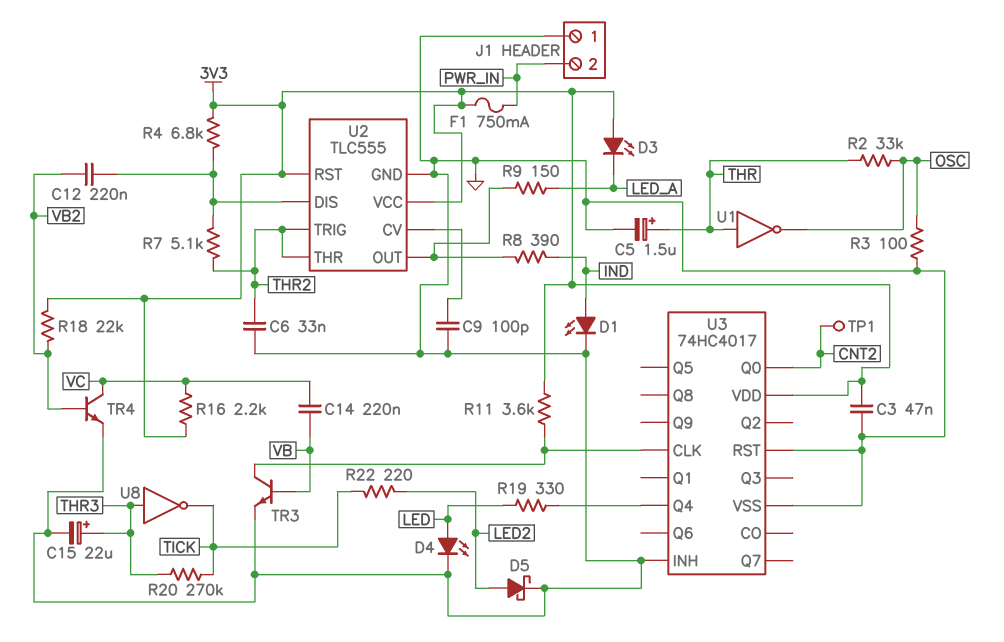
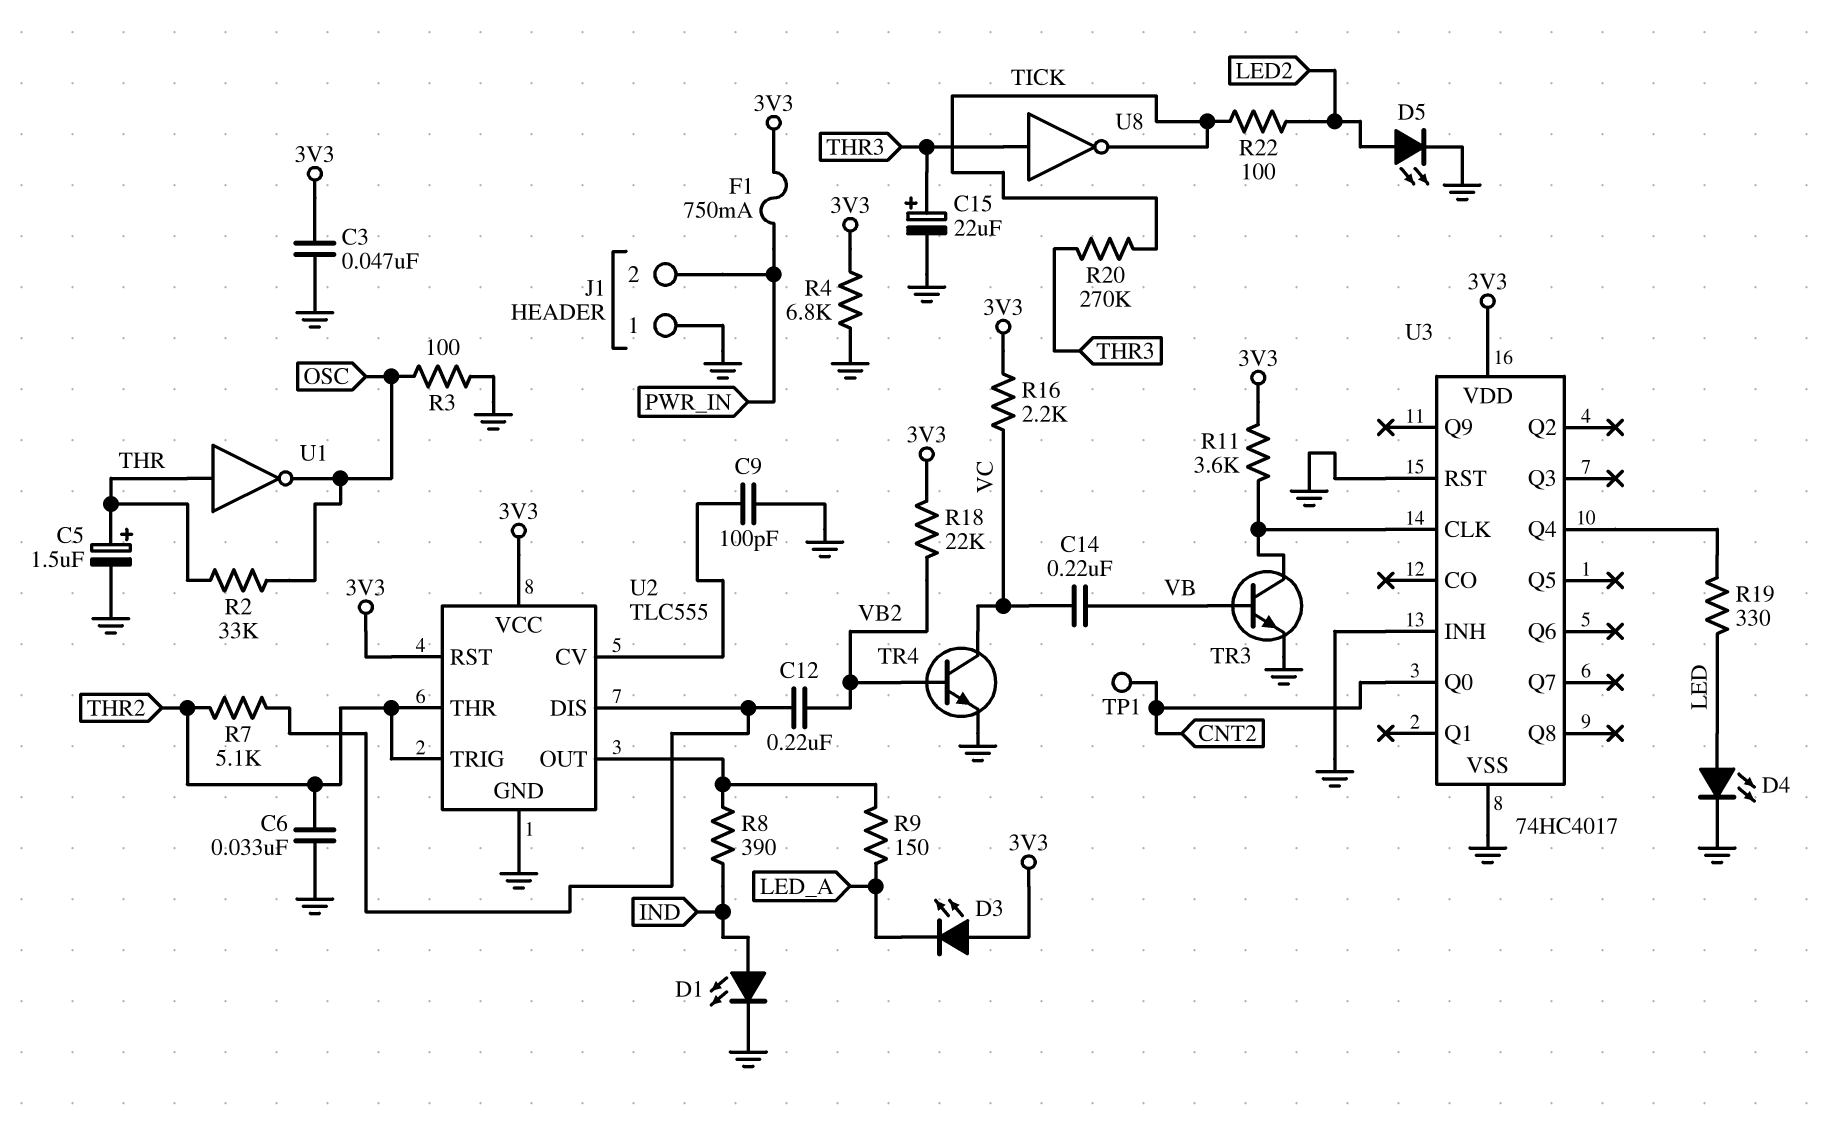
D5: schottky (A LED2, K GND) -> LED (A LED2, K GND)
R4: 6.8k (3V3, U2/DIS) -> 6.8k (3V3, GND)
R22: 220 (LED2, TICK) -> 100 (LED2, TICK)

